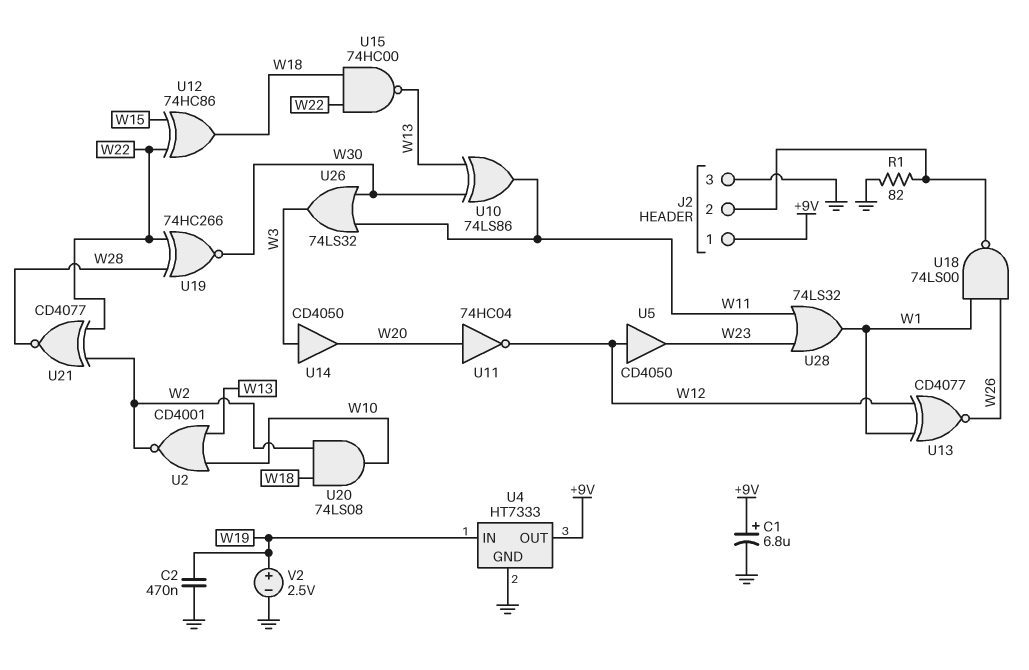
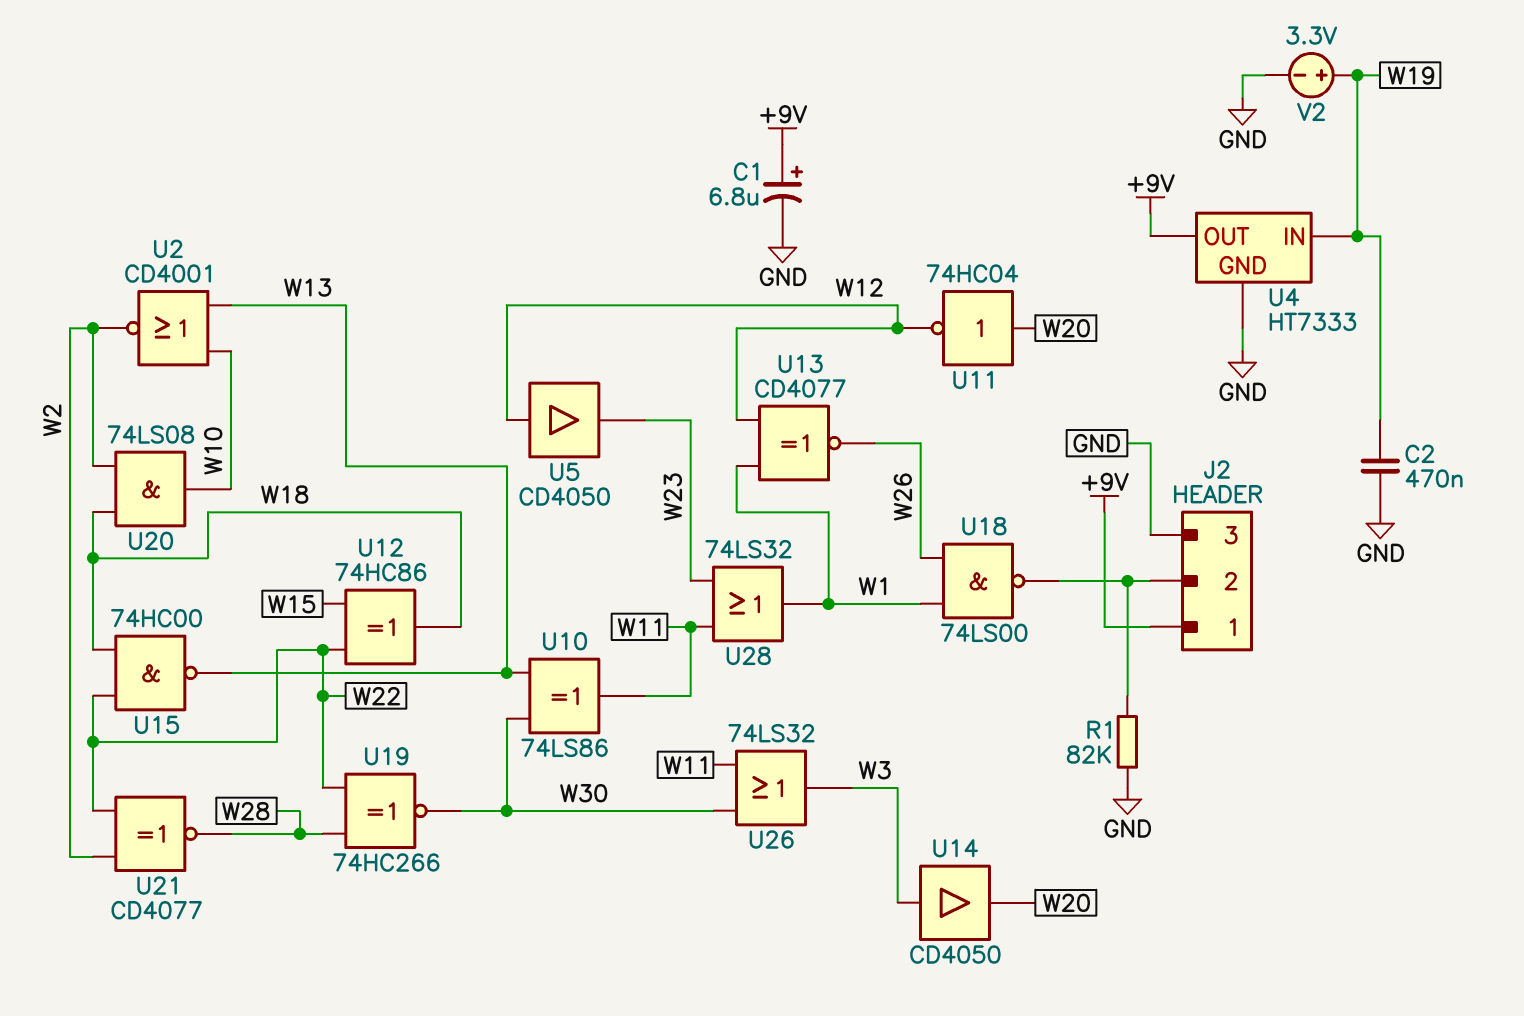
R1: 82 (GND, J2/2) -> 82k (GND, J2/2)
V2: 2.5V (plus W19, minus GND) -> 3.3V (plus W19, minus GND)

